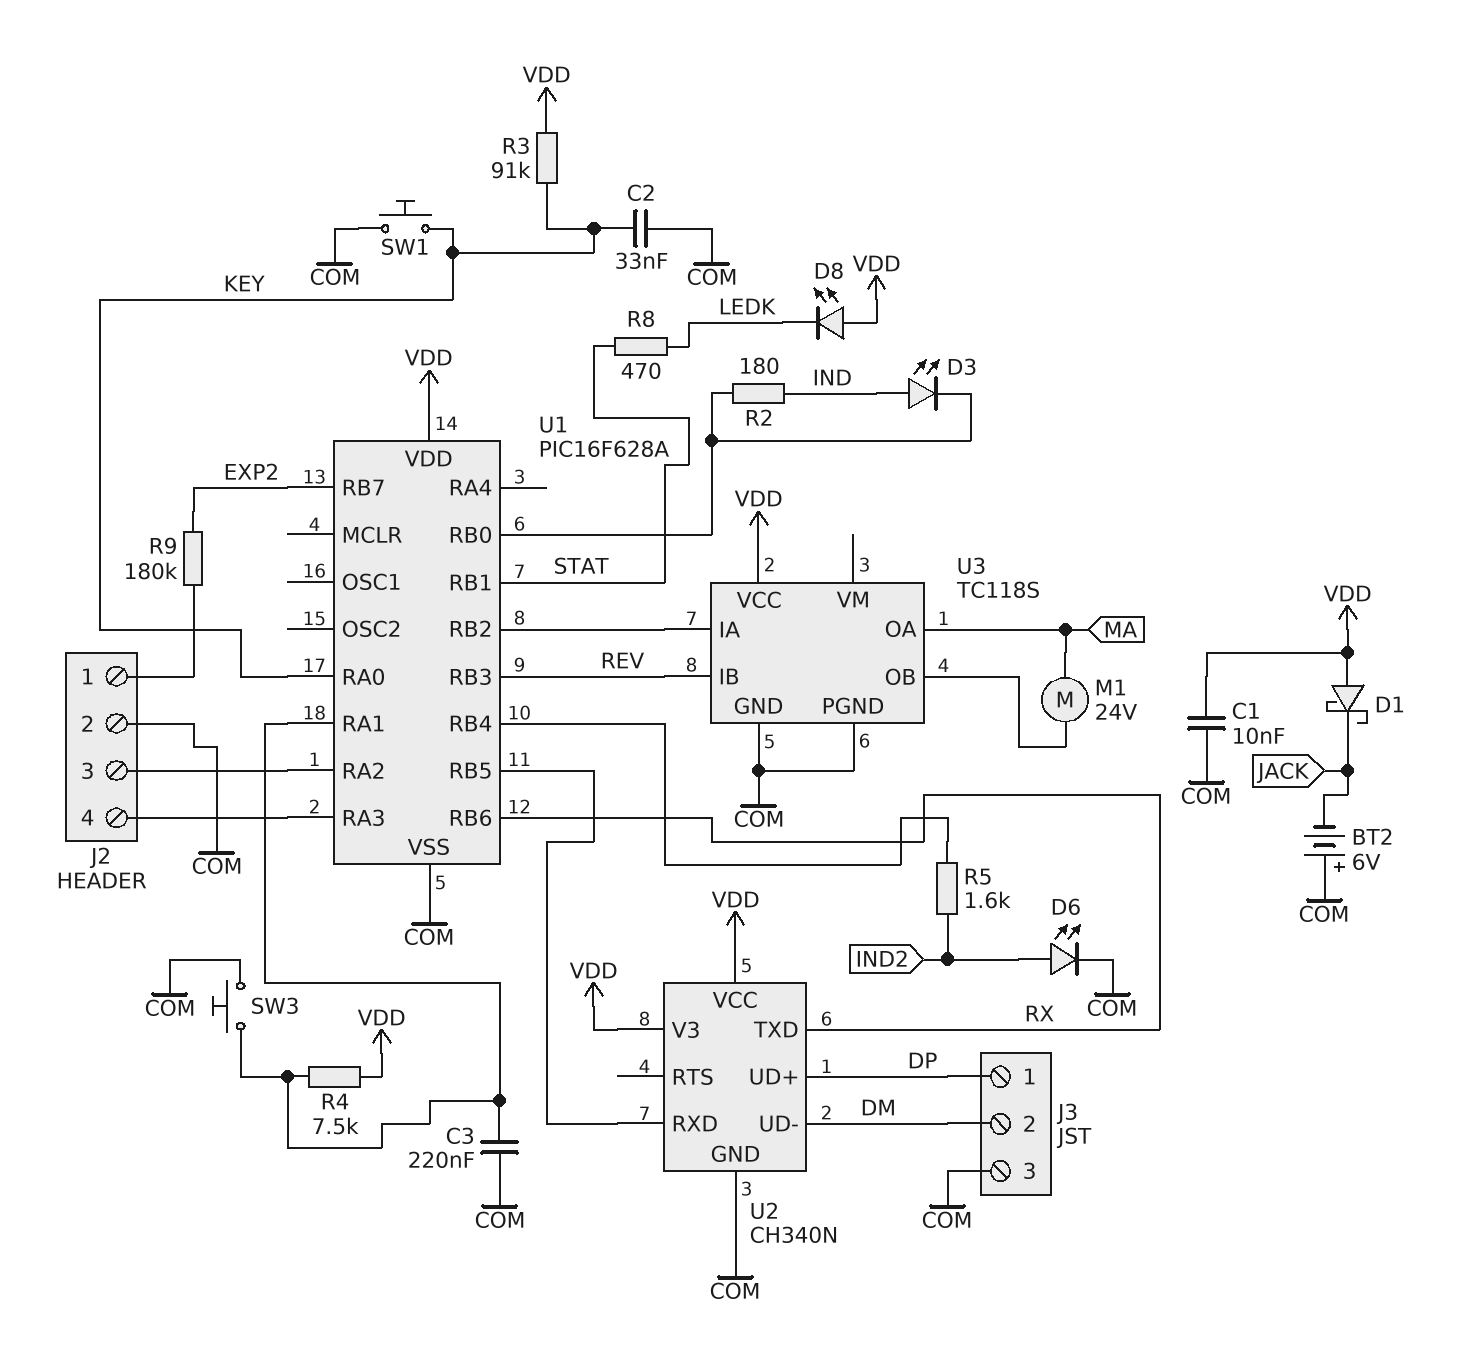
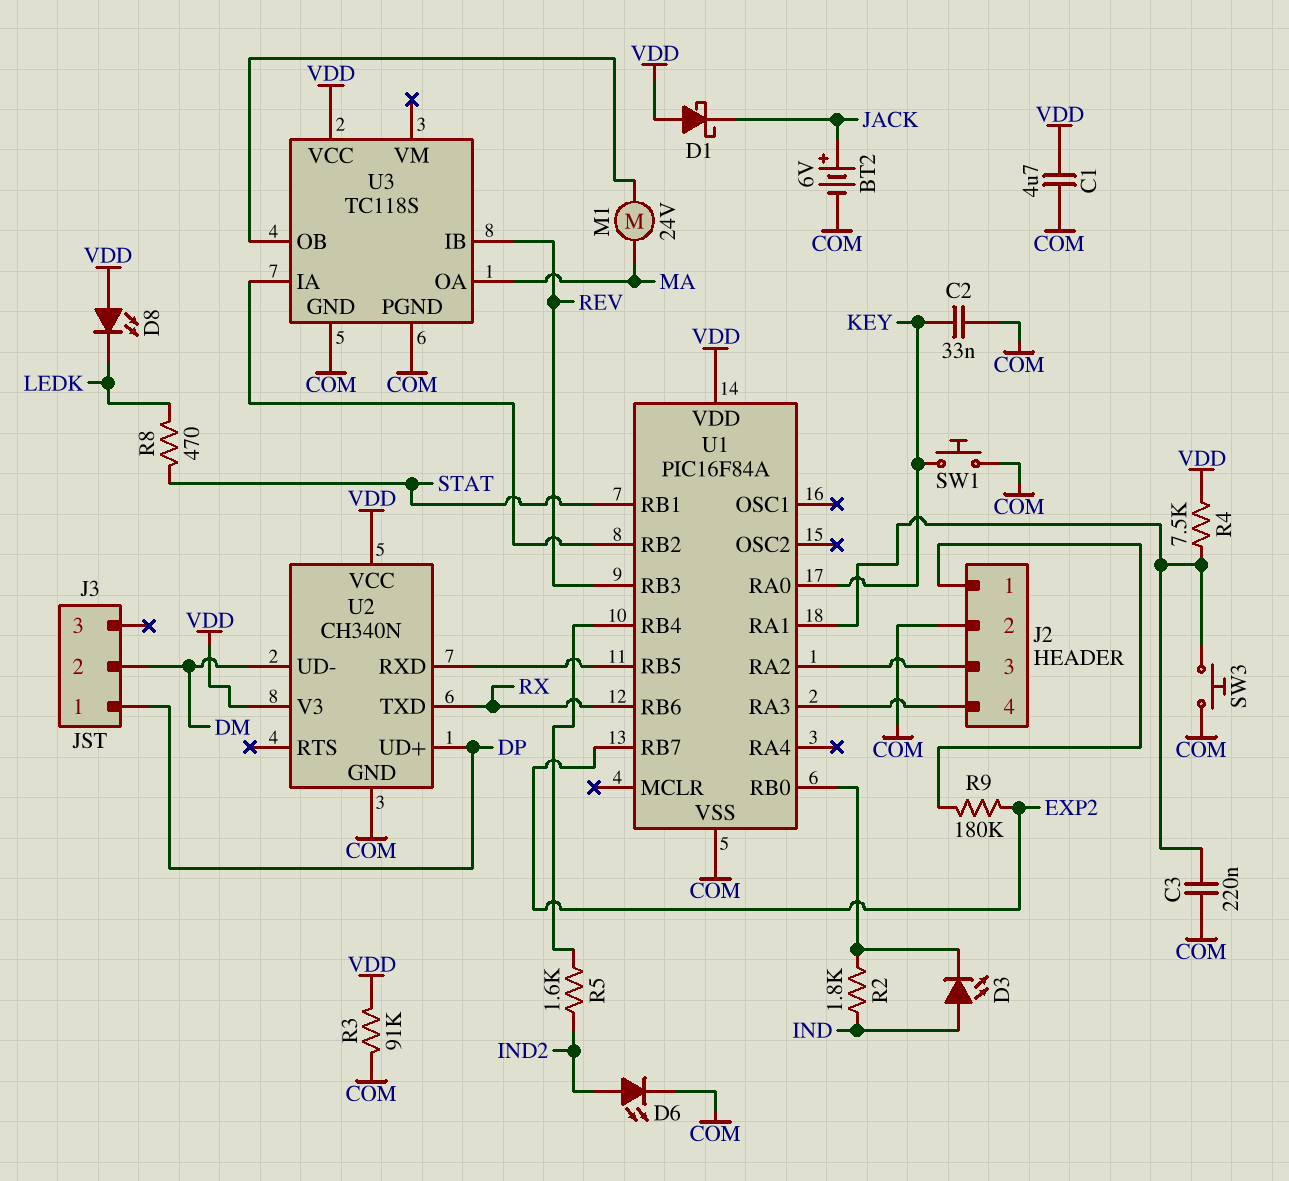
BT2: 6V (plus COM, minus JACK) -> 6V (plus JACK, minus COM)
C1: 10nF (COM, VDD) -> 4.7uF (COM, VDD)
J3 pin 3: COM -> none
R2: 180 (IND, U1/RB0) -> 1.8k (IND, U1/RB0)
R3: 91k (KEY, VDD) -> 91k (COM, VDD)
U1: PIC16F628A -> PIC16F84A

